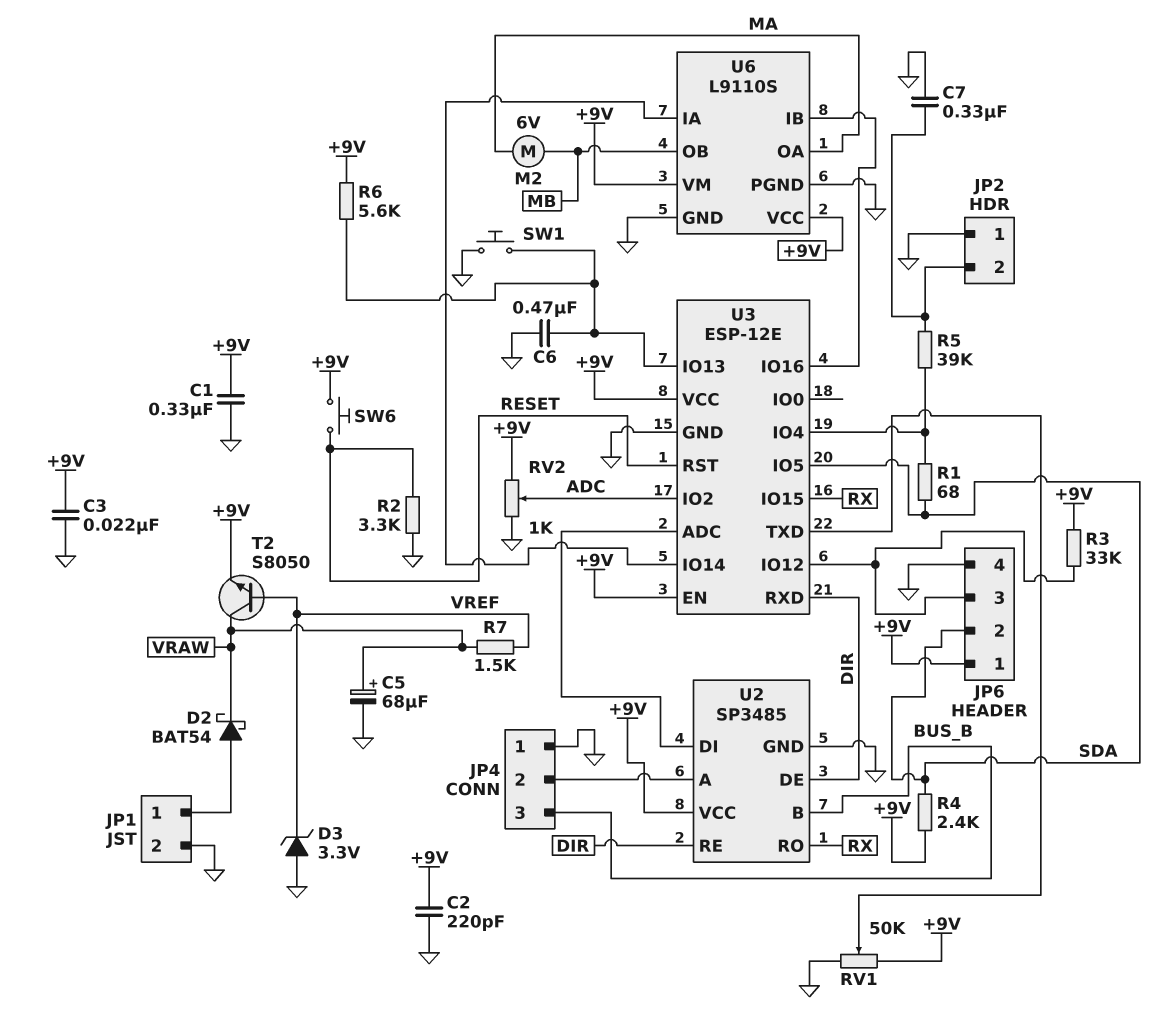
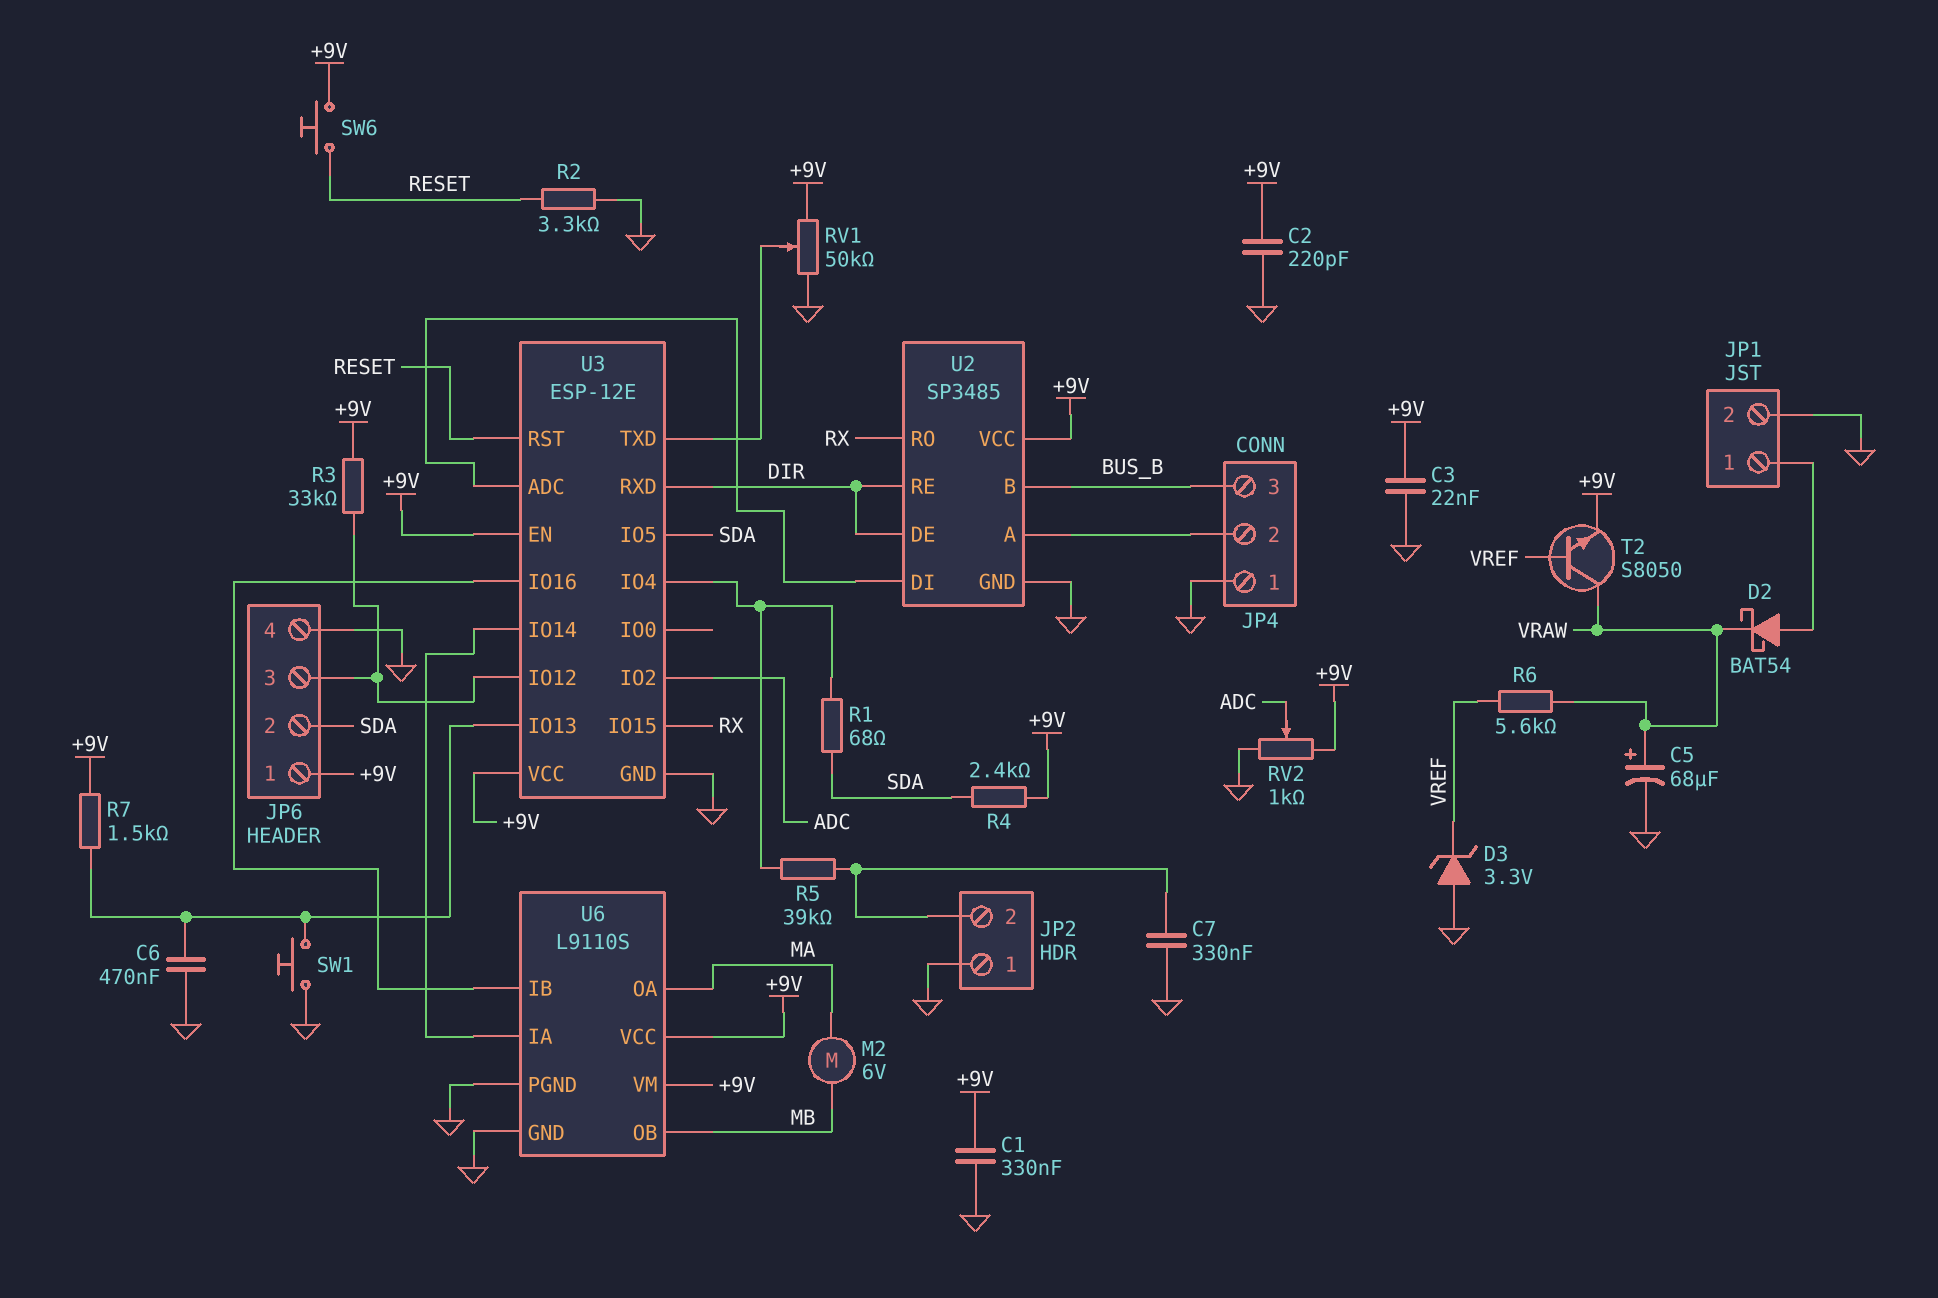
R6: 5.6k (+9V, U3/IO13) -> 5.6k (VRAW, VREF)
R7: 1.5k (VRAW, VREF) -> 1.5k (+9V, U3/IO13)

